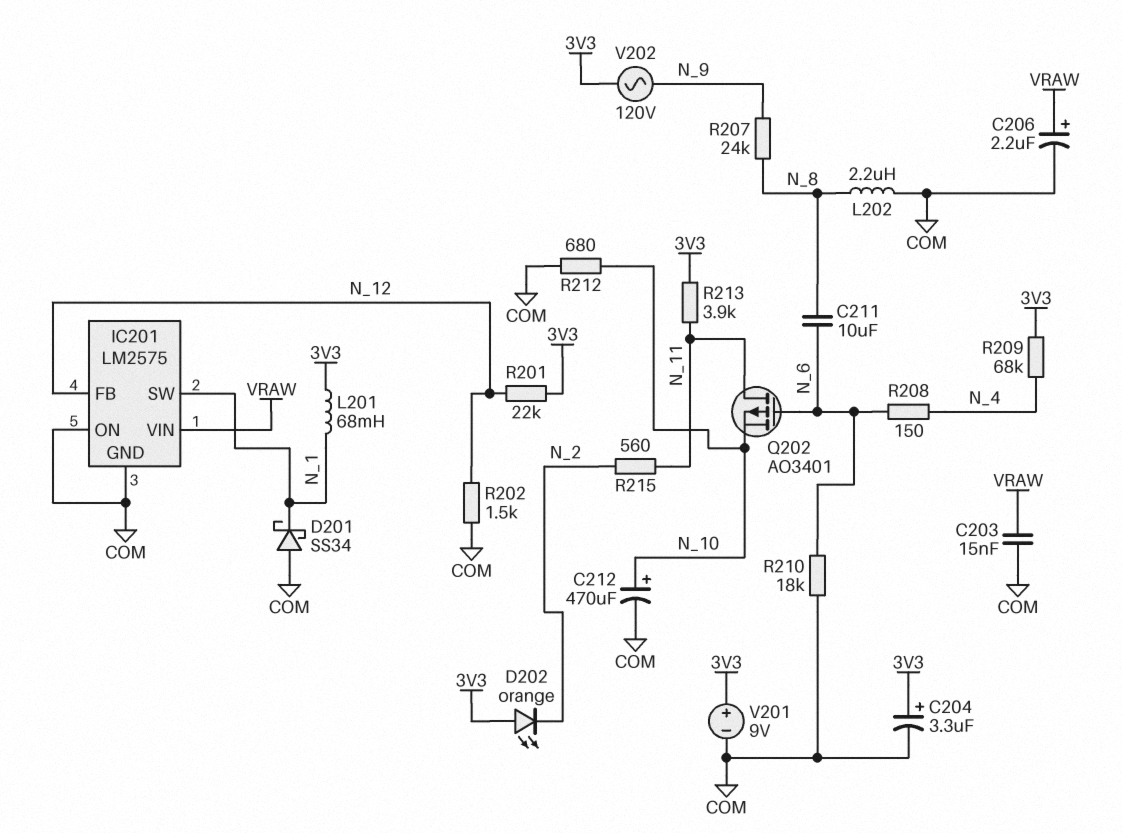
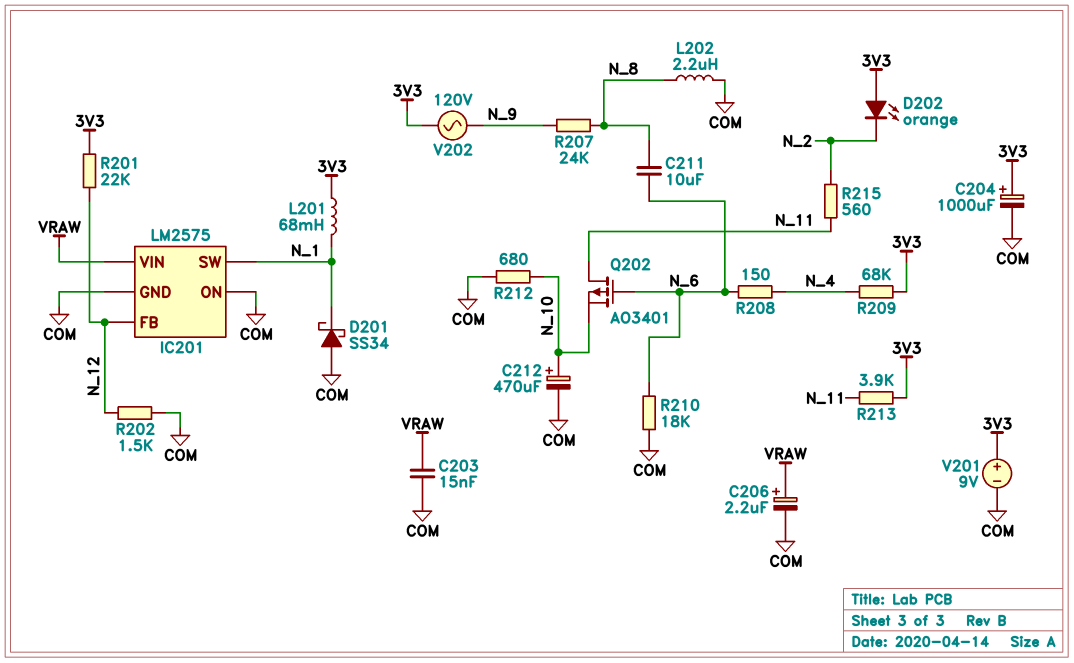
C204: 3.3uF (plus 3V3, minus COM) -> 1000uF (plus 3V3, minus COM)

